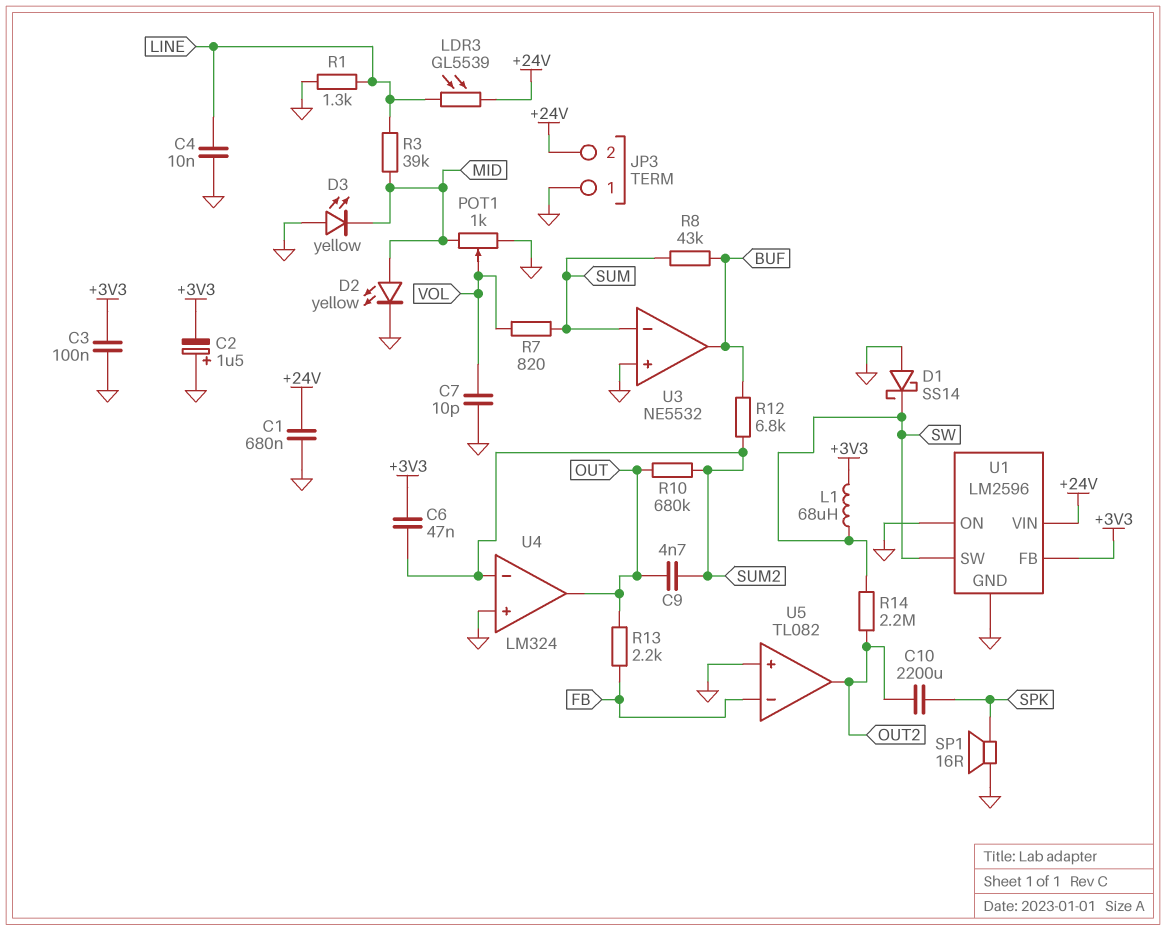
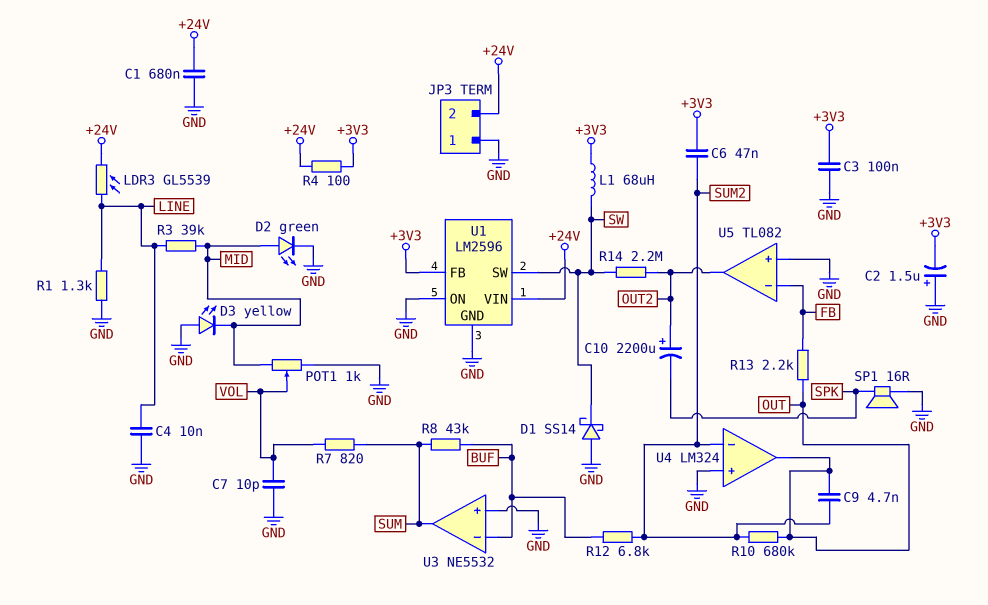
C10: 2200uF (OUT2, SPK) -> 2200uF (plus OUT2, minus SPK)
D2: LED yellow (A MID, K GND) -> LED green (A MID, K GND)
R4: none -> 100 (+3V3, +24V)
U3 pin in-: SUM -> BUF
U3 pin out: BUF -> SUM

